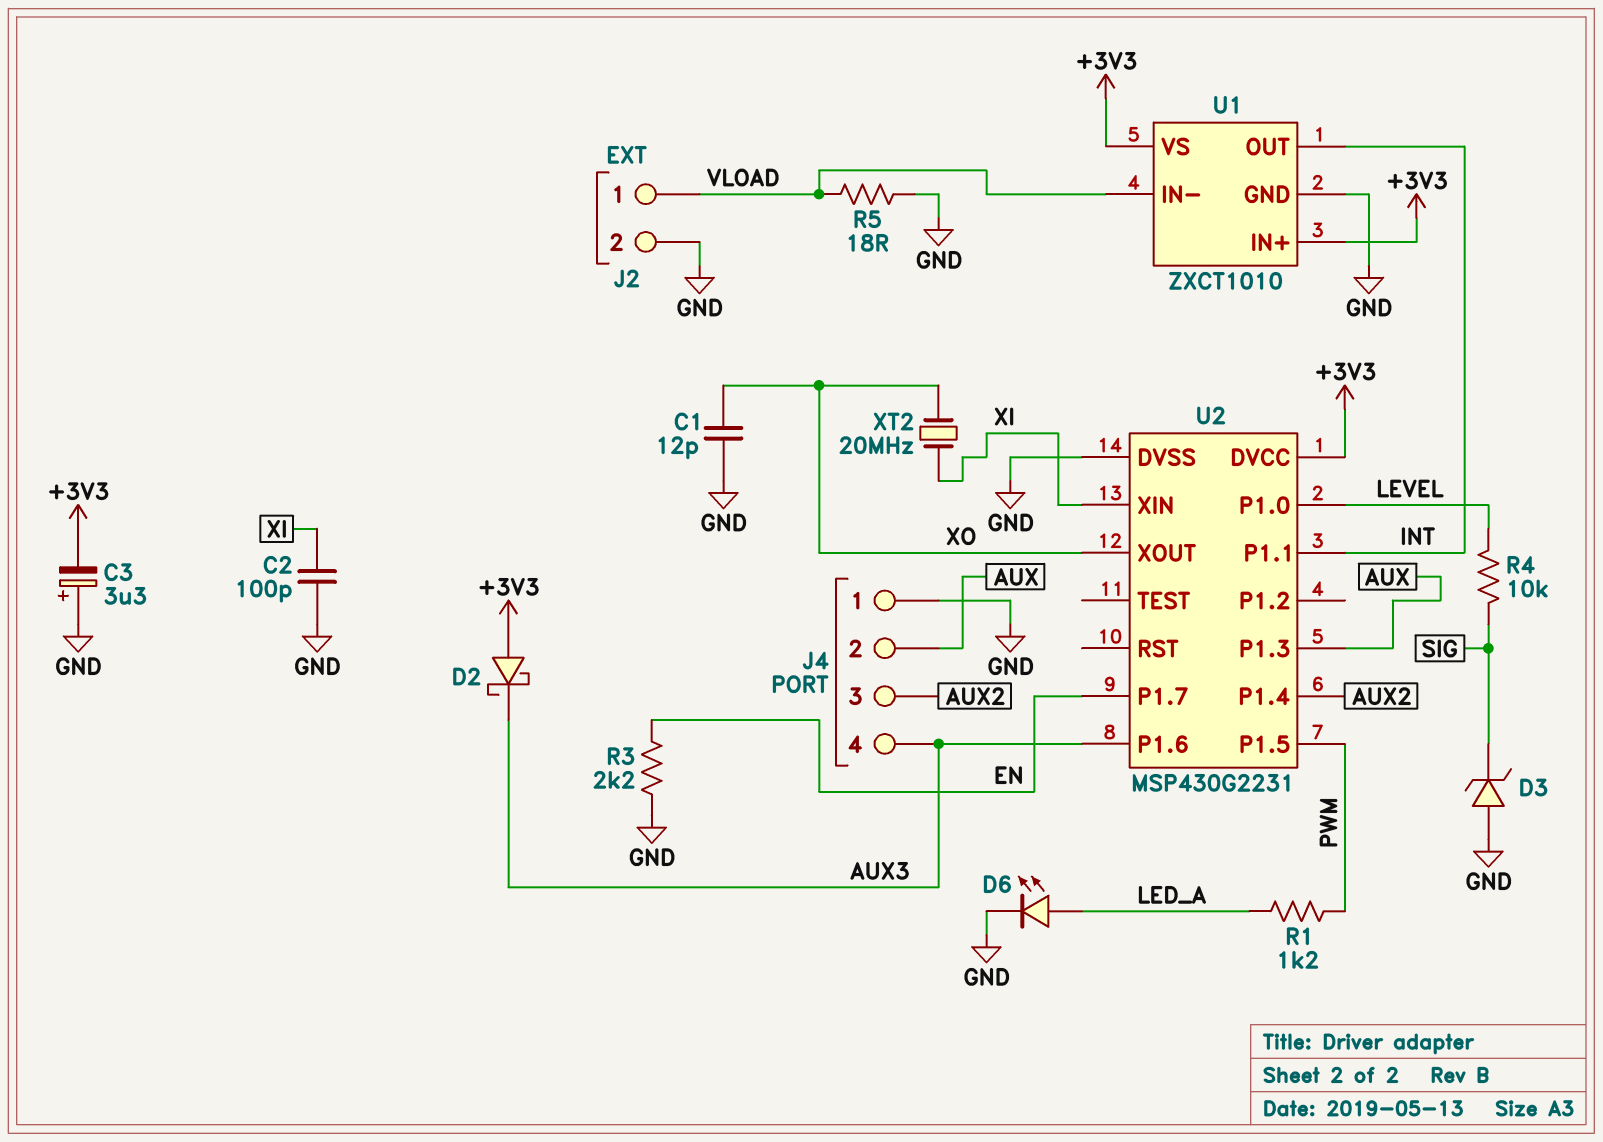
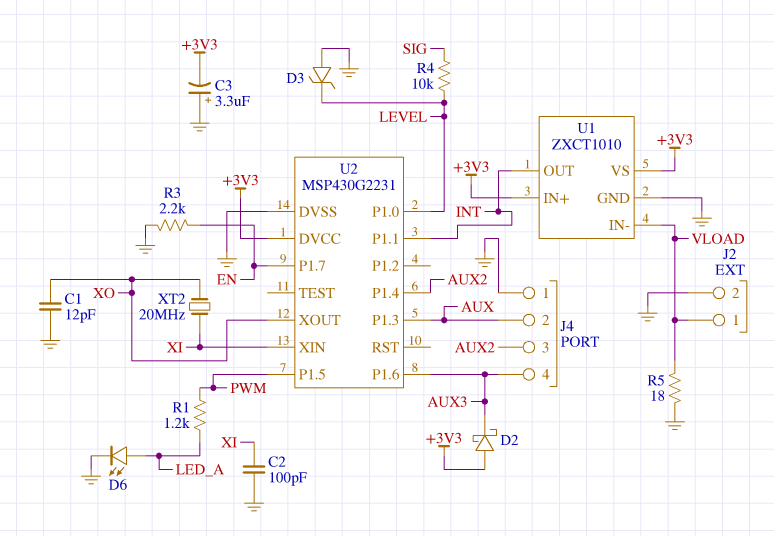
D3: zener (A GND, K SIG) -> zener (A GND, K LEVEL)

